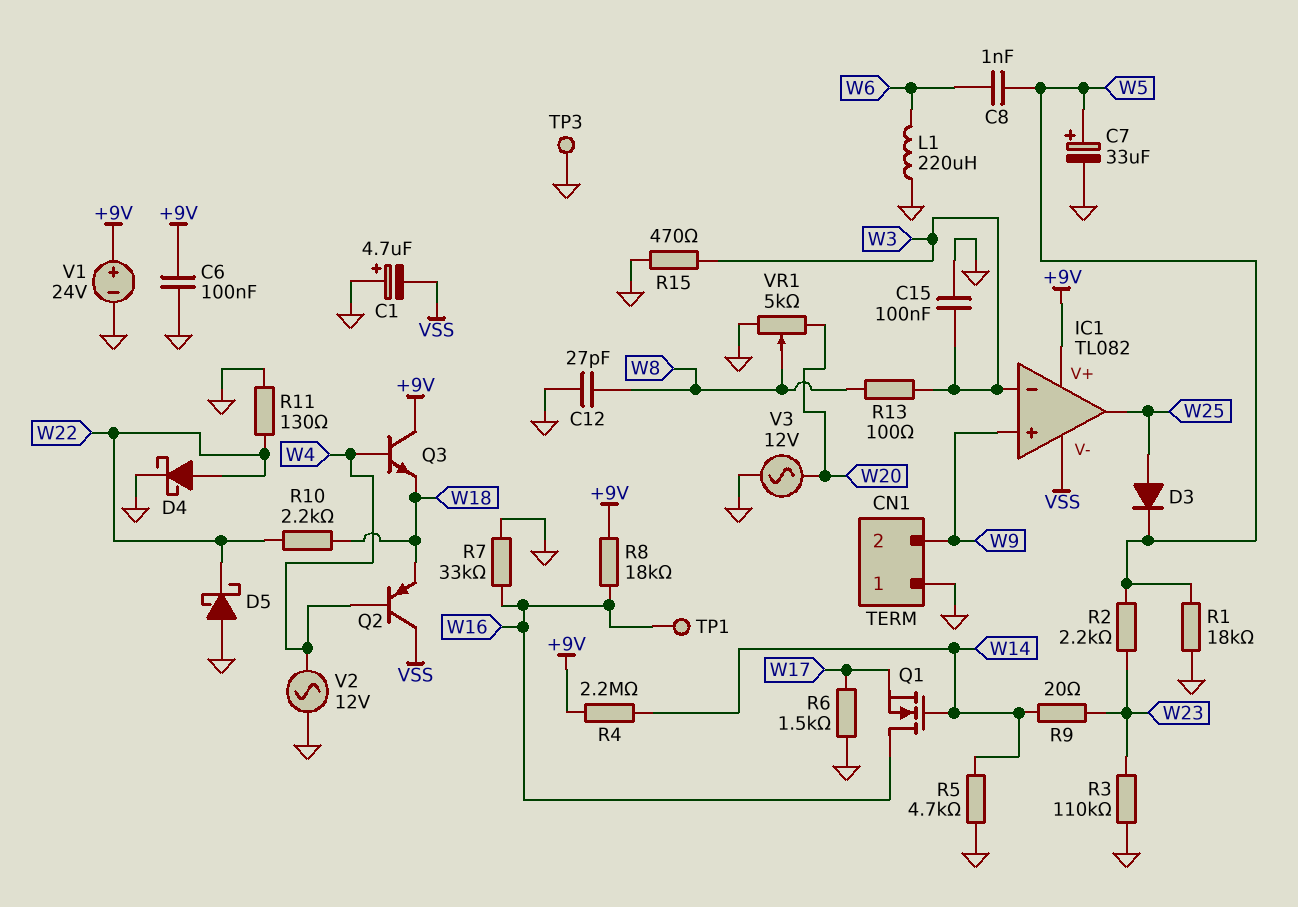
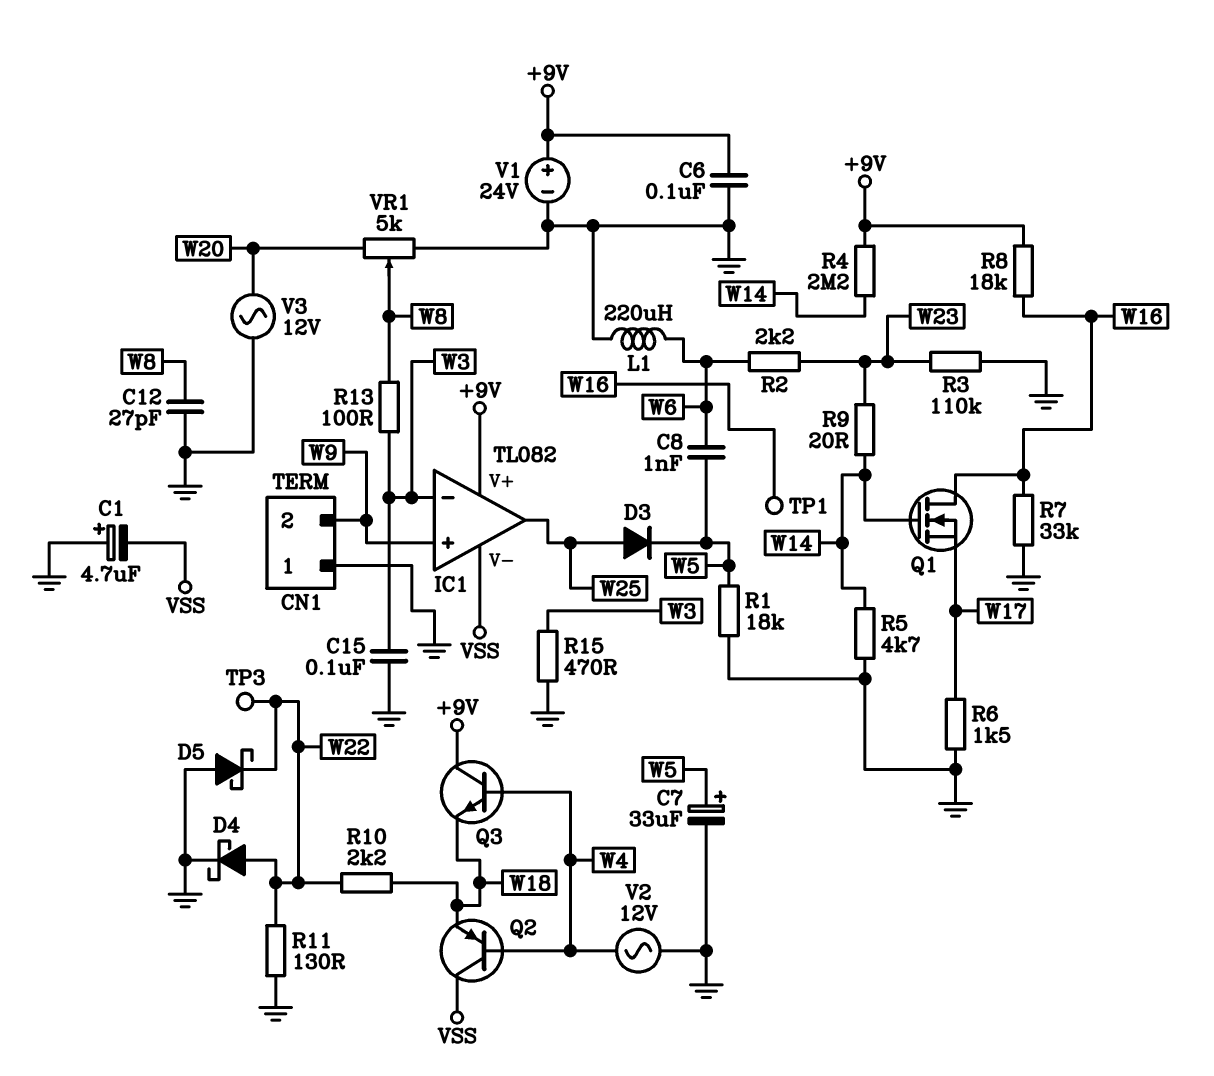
R2: 2.2k (W5, W23) -> 2.2k (W6, W23)
TP3: test point (GND) -> test point (W22)

